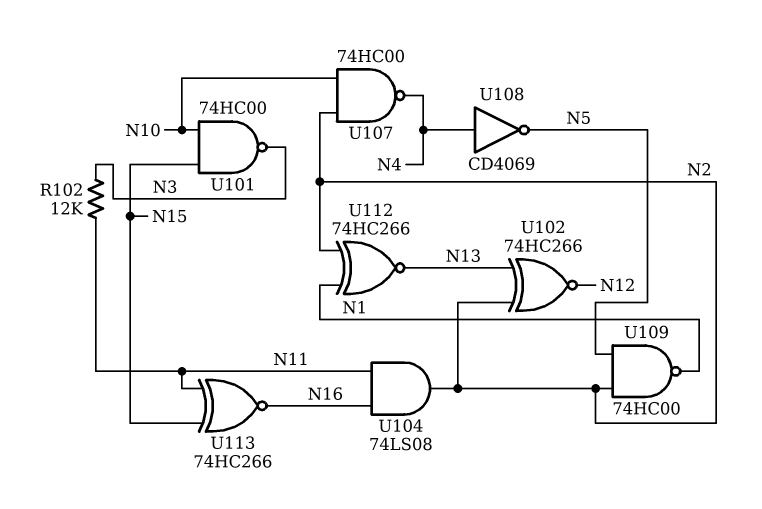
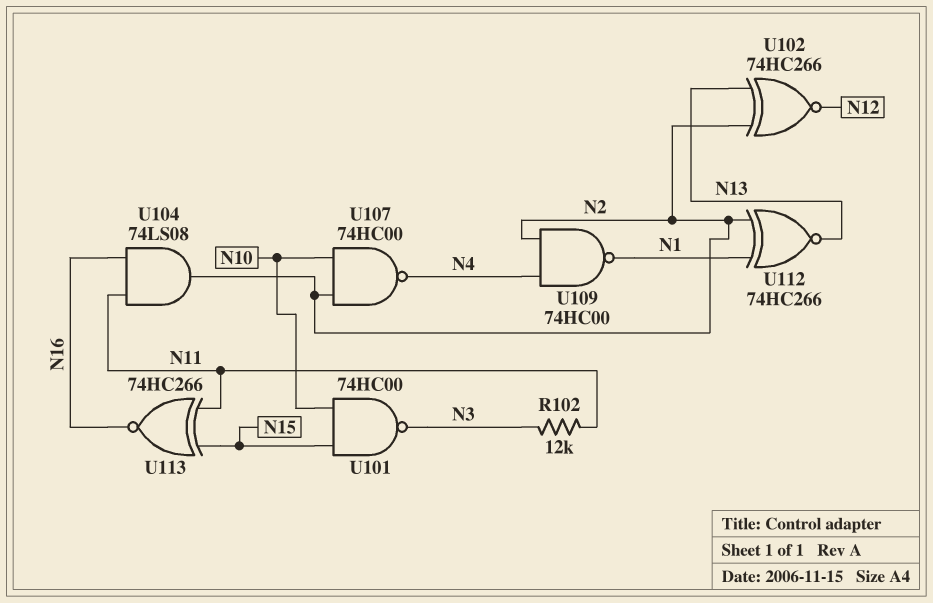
U108: NOT CD4069 (in N4, out N5) -> none
U109: NAND 74HC00 (in N2, in N5, out N1) -> NAND 74HC00 (in N2, in N4, out N1)

